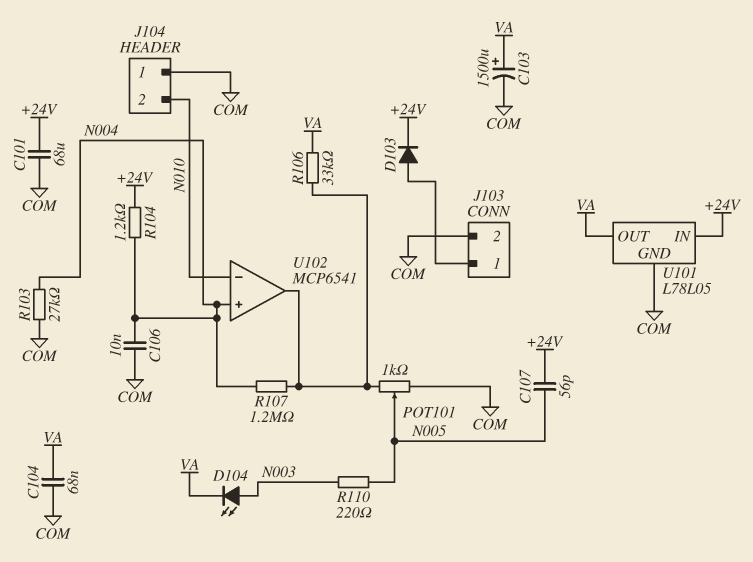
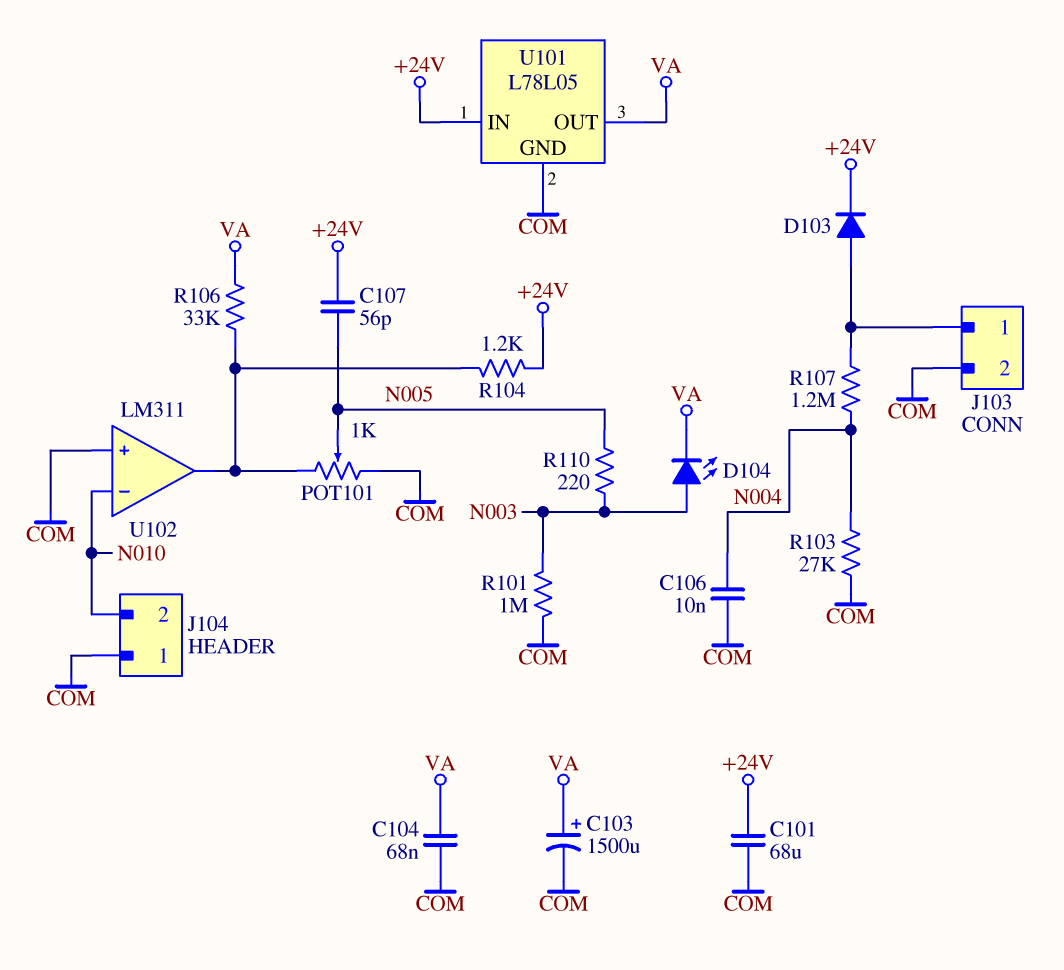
R101: none -> 1M (COM, N003)
R104: 1.2k (+24V, N004) -> 1.2k (+24V, U102/out)
R107: 1.2M (N004, U102/out) -> 1.2M (J103/1, N004)
U102: MCP6541 -> LM311
U102 pin in+: N004 -> COM

